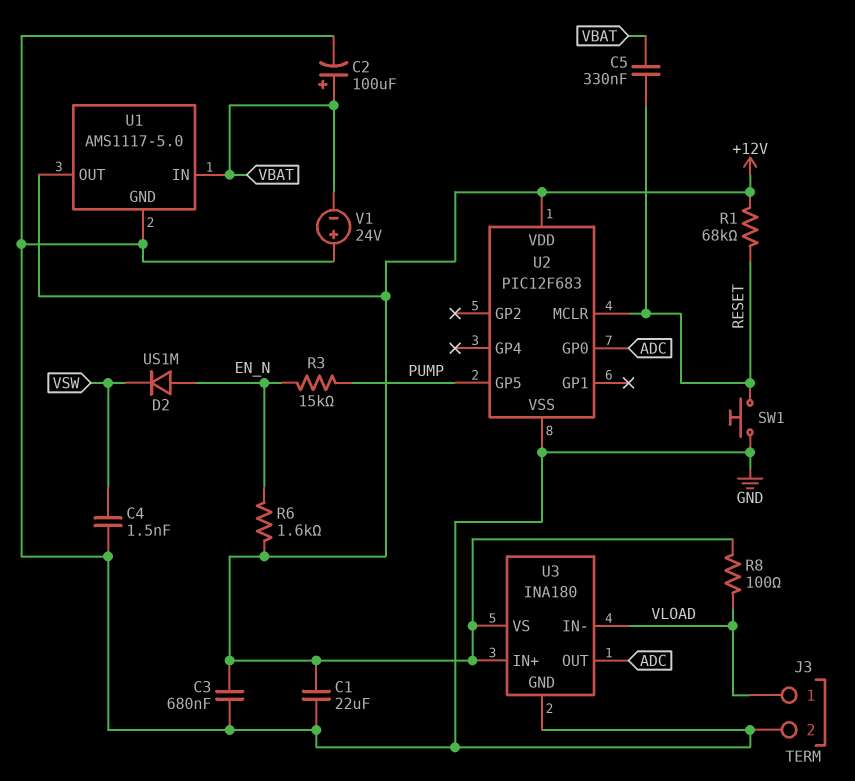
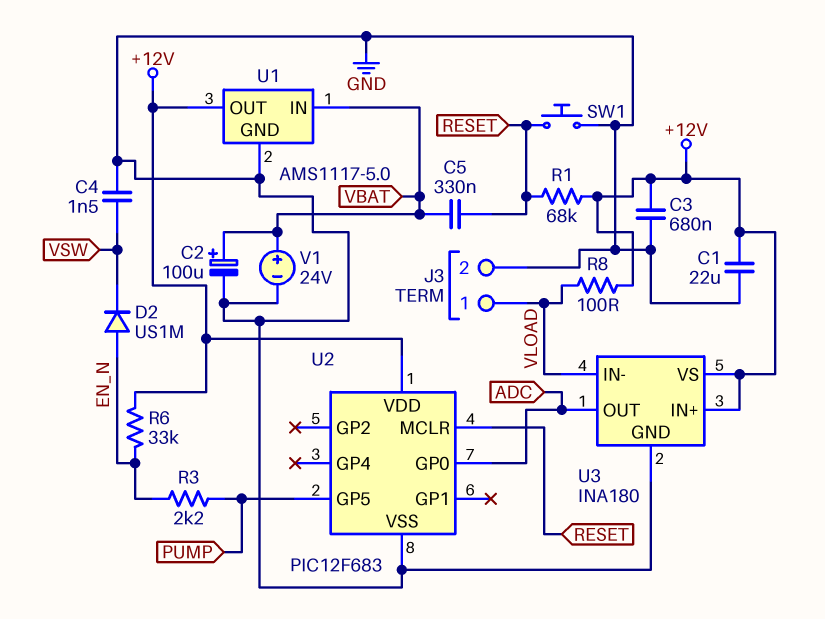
R3: 15k (EN_N, PUMP) -> 2.2k (EN_N, PUMP)
R6: 1.6k (+12V, EN_N) -> 33k (+12V, EN_N)
V1: 24V (plus GND, minus VBAT) -> 24V (plus VBAT, minus GND)

